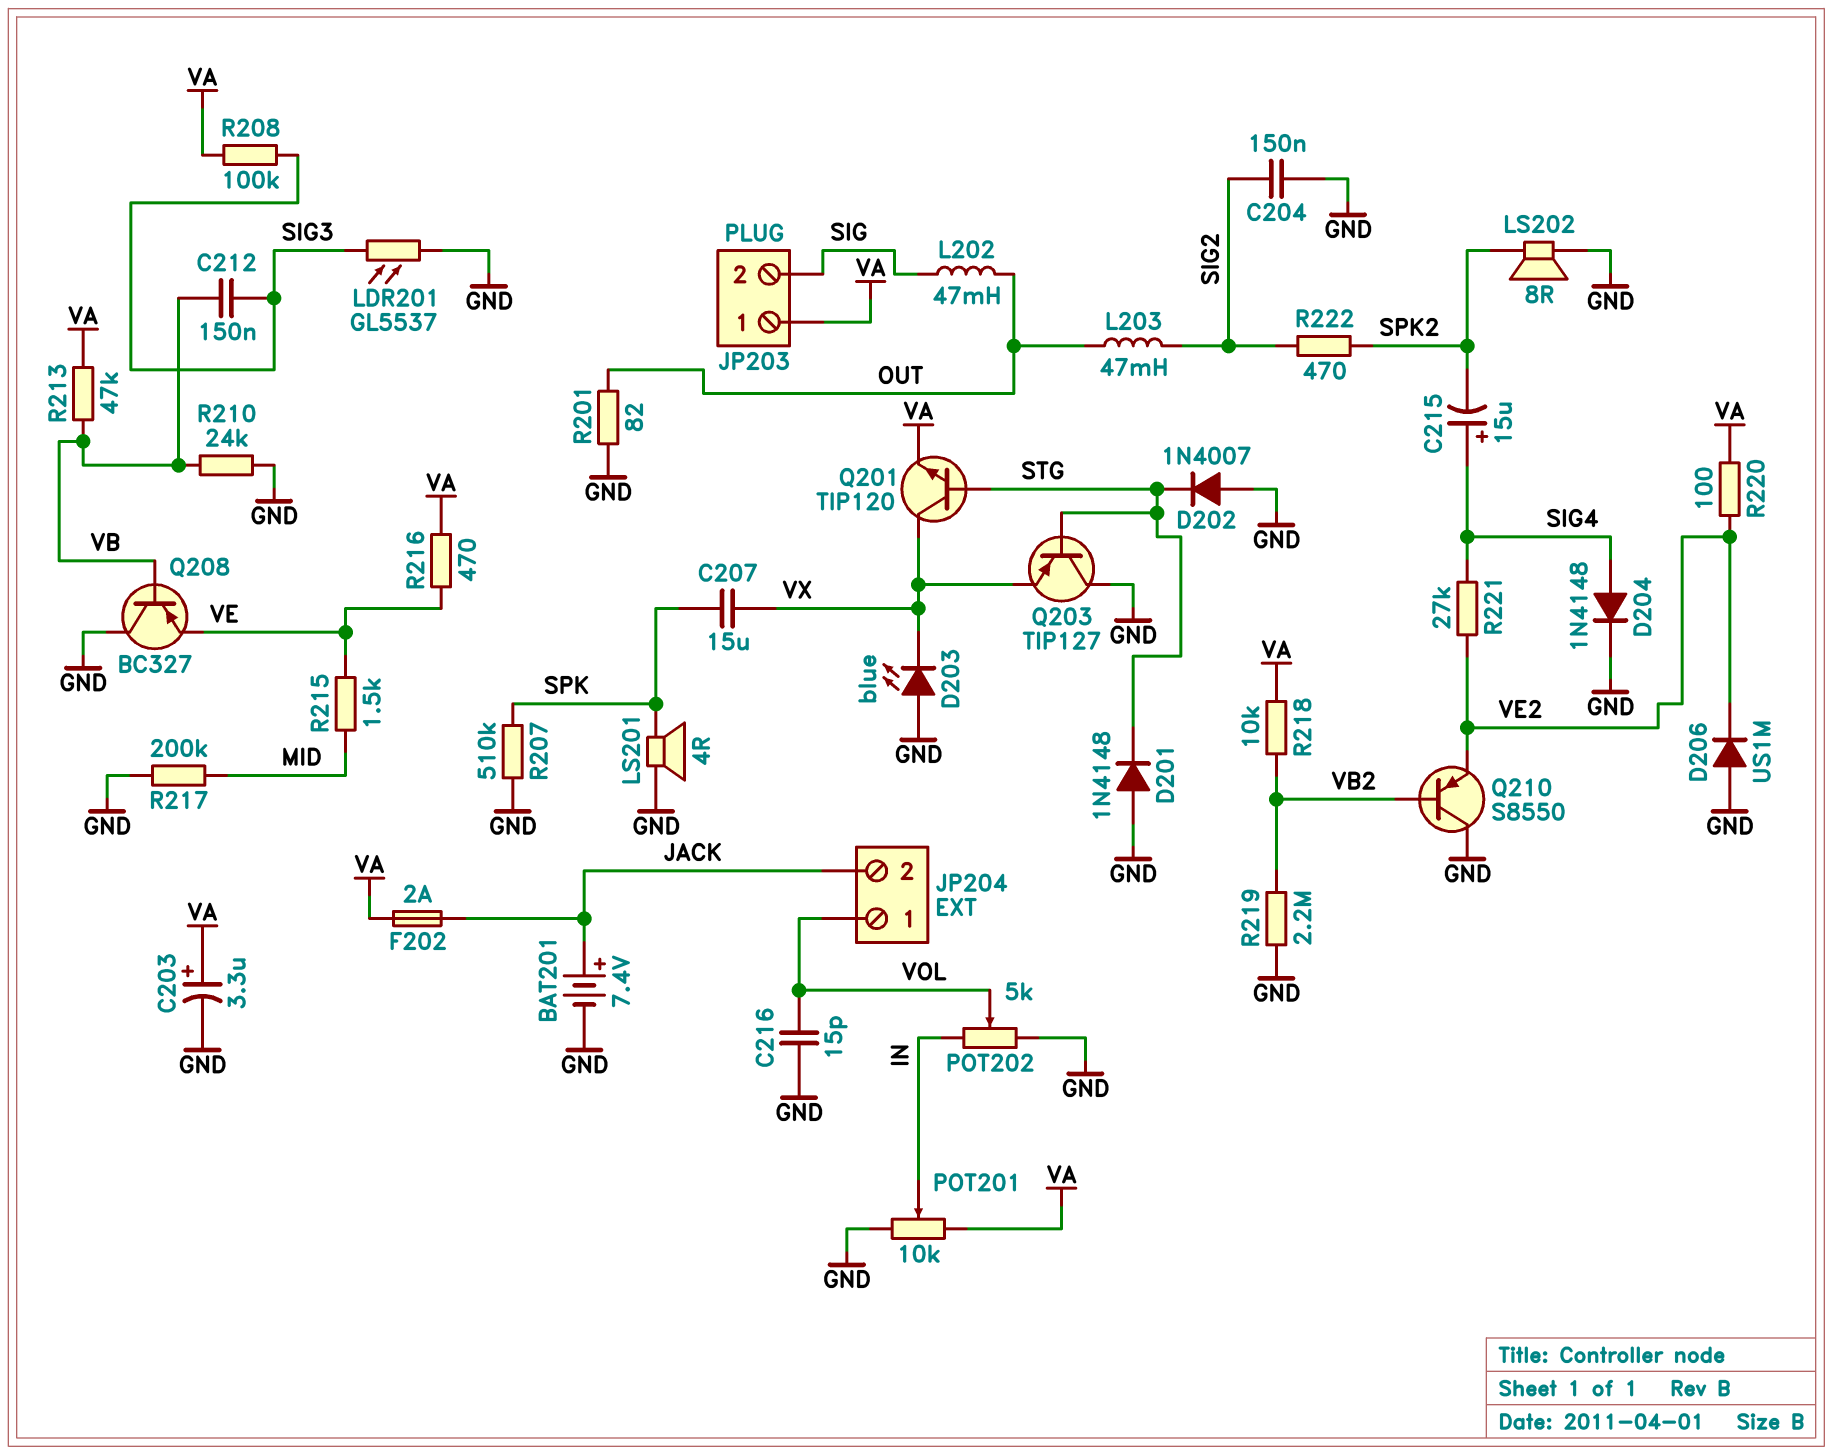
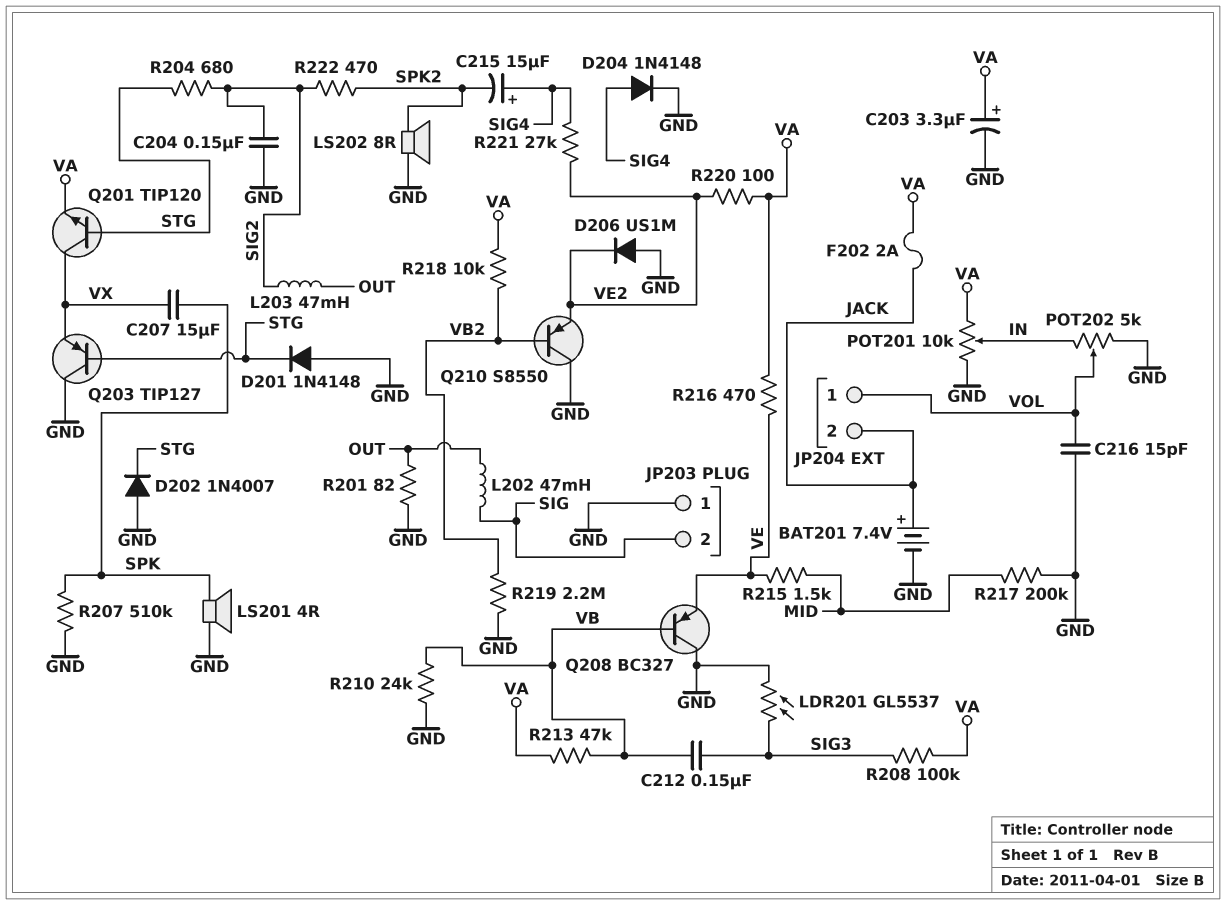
D203: LED blue (A GND, K VX) -> none
JP203 pin 1: VA -> GND
R204: none -> 680 (SIG2, STG)

